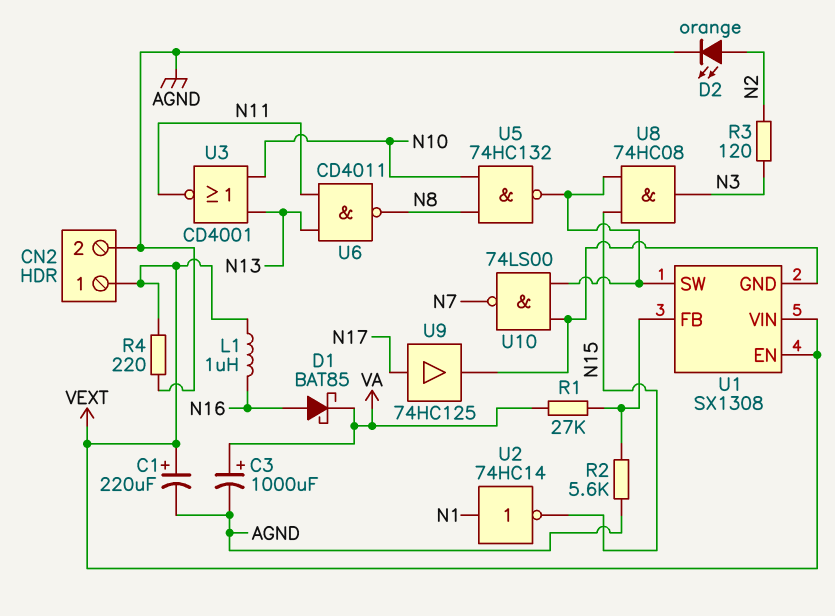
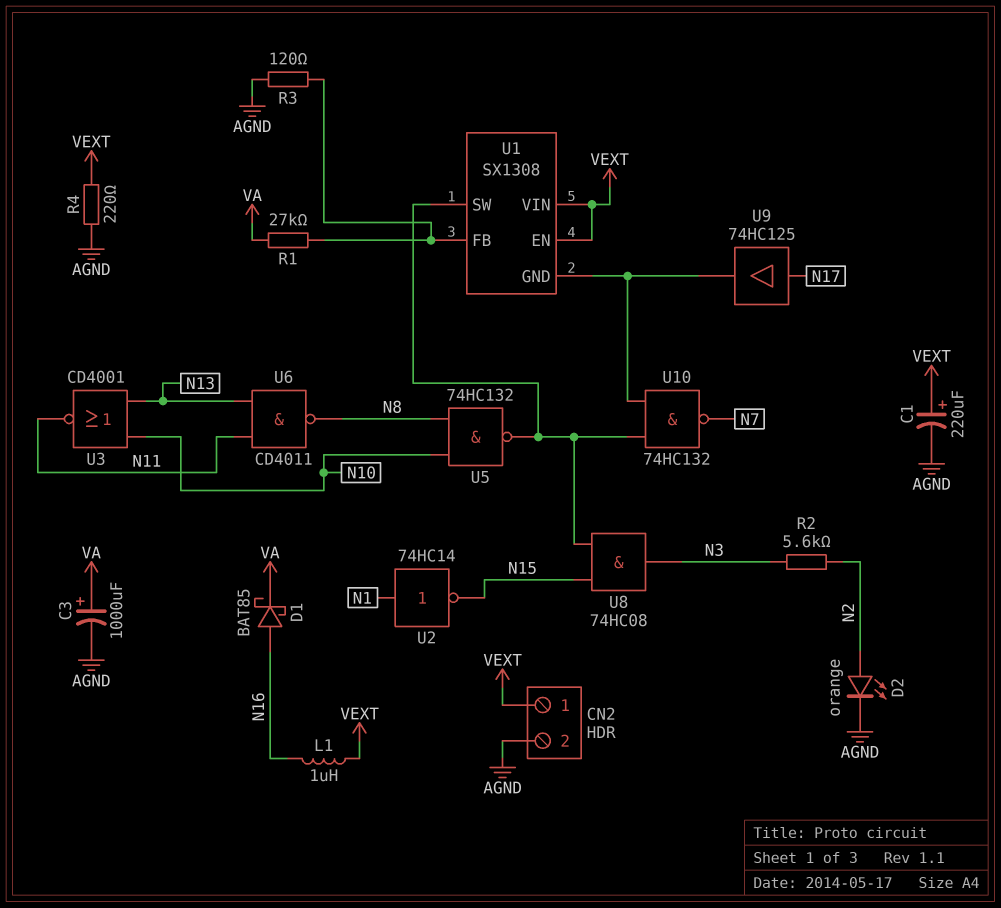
R2: 5.6k (AGND, U1/FB) -> 5.6k (N2, N3)
R3: 120 (N2, N3) -> 120 (AGND, U1/FB)
U10: NAND 74LS00 (in U1/GND, in U1/SW, out N7) -> NAND 74HC132 (in U1/GND, in U1/SW, out N7)

